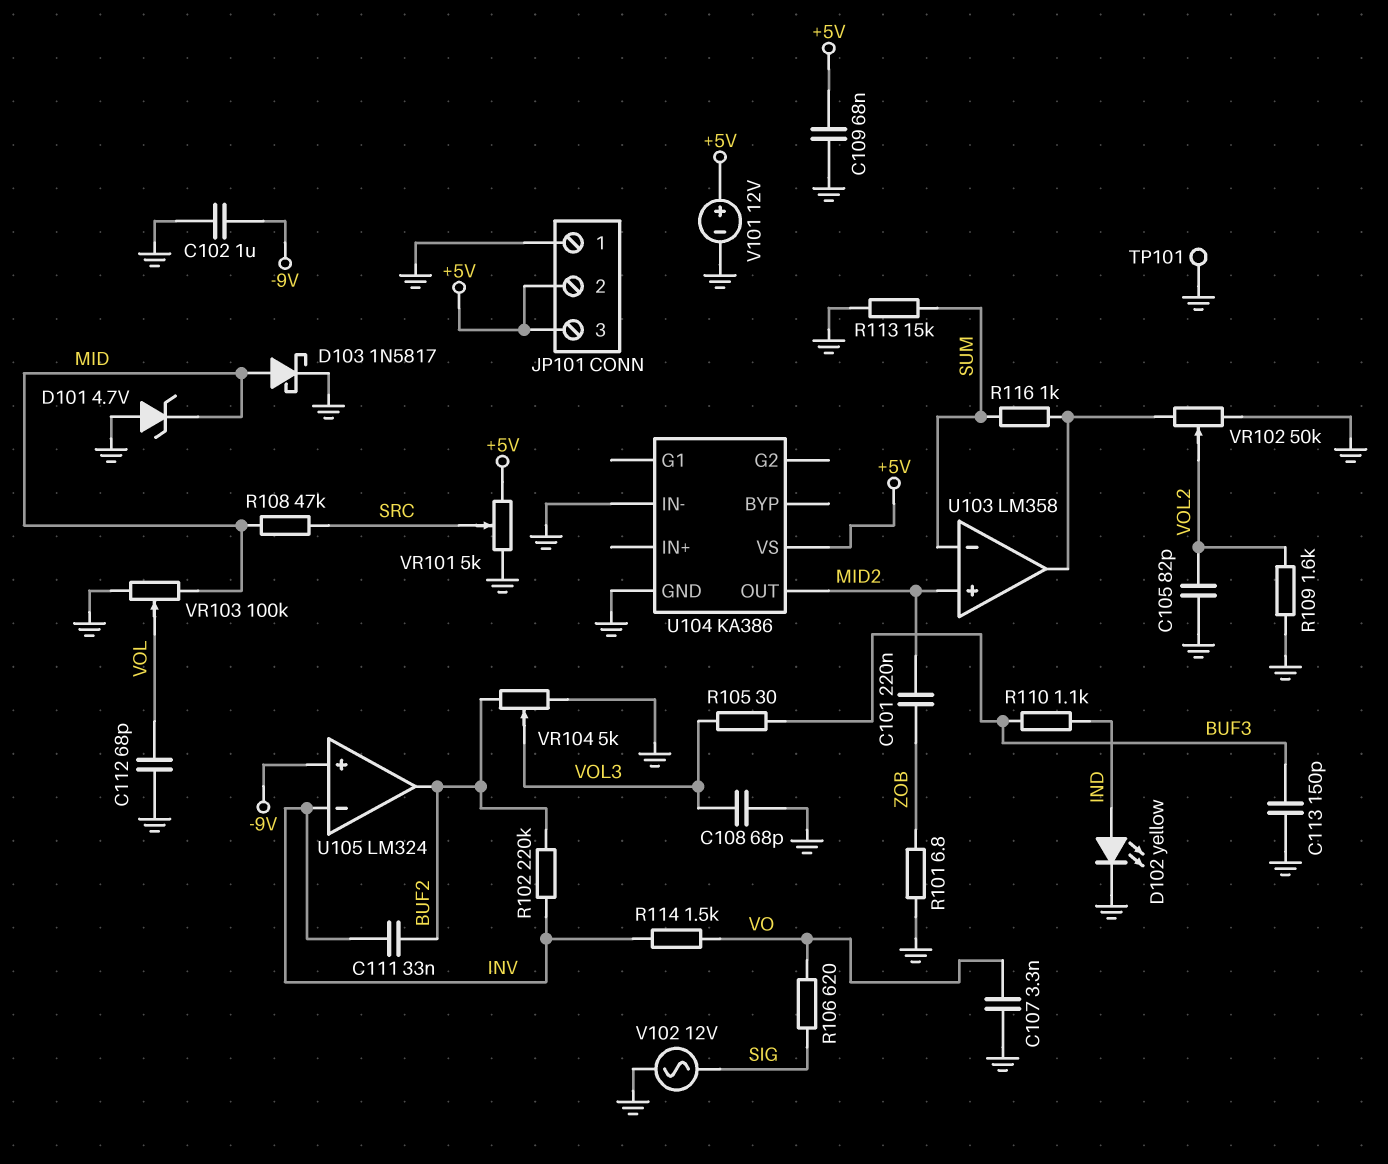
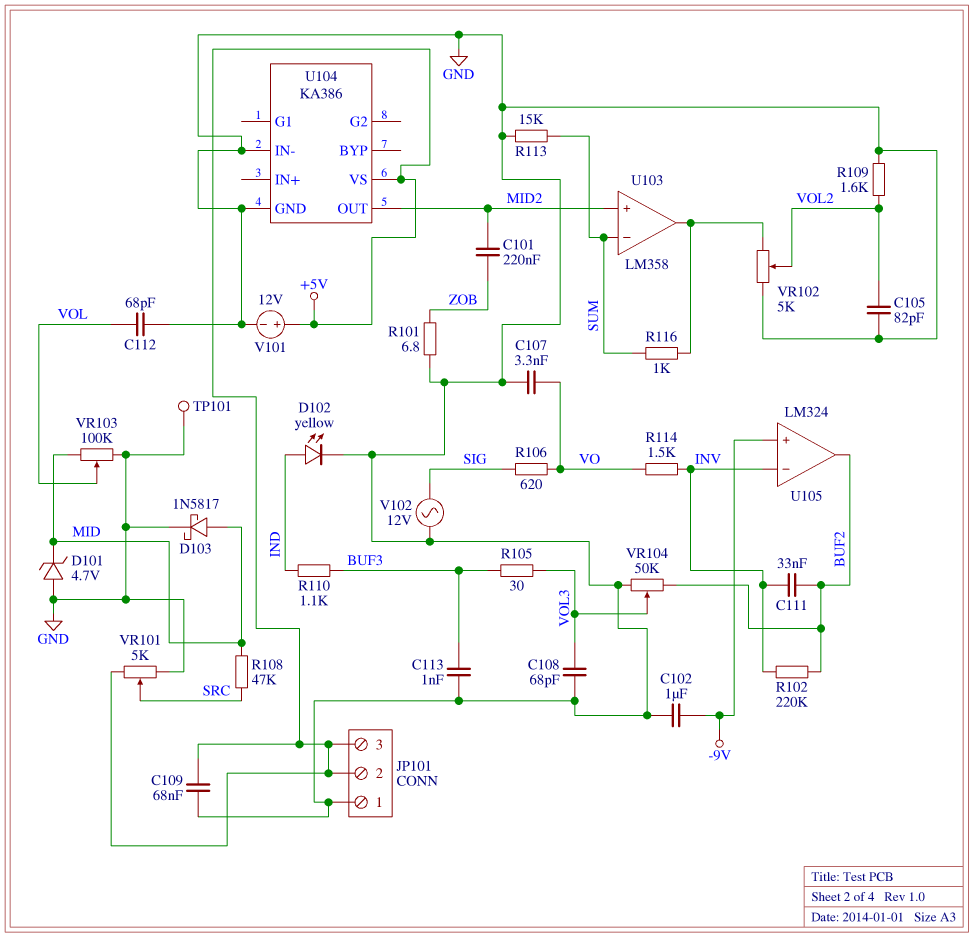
C113: 150pF (BUF3, GND) -> 1nF (BUF3, GND)
VR102: 50k (GND, U103/out, wiper VOL2) -> 5k (GND, U103/out, wiper VOL2)
VR104: 5k (BUF2, GND, wiper VOL3) -> 50k (BUF2, GND, wiper VOL3)

